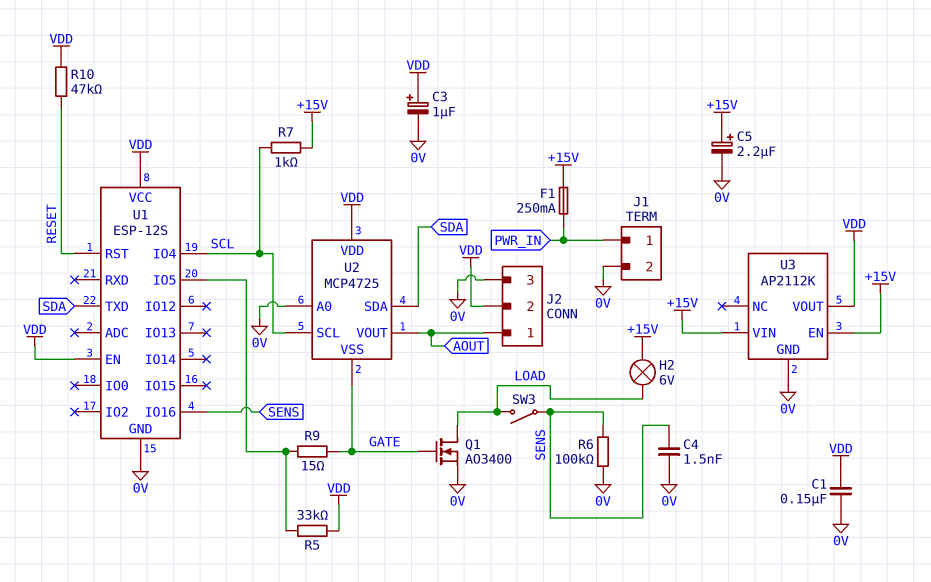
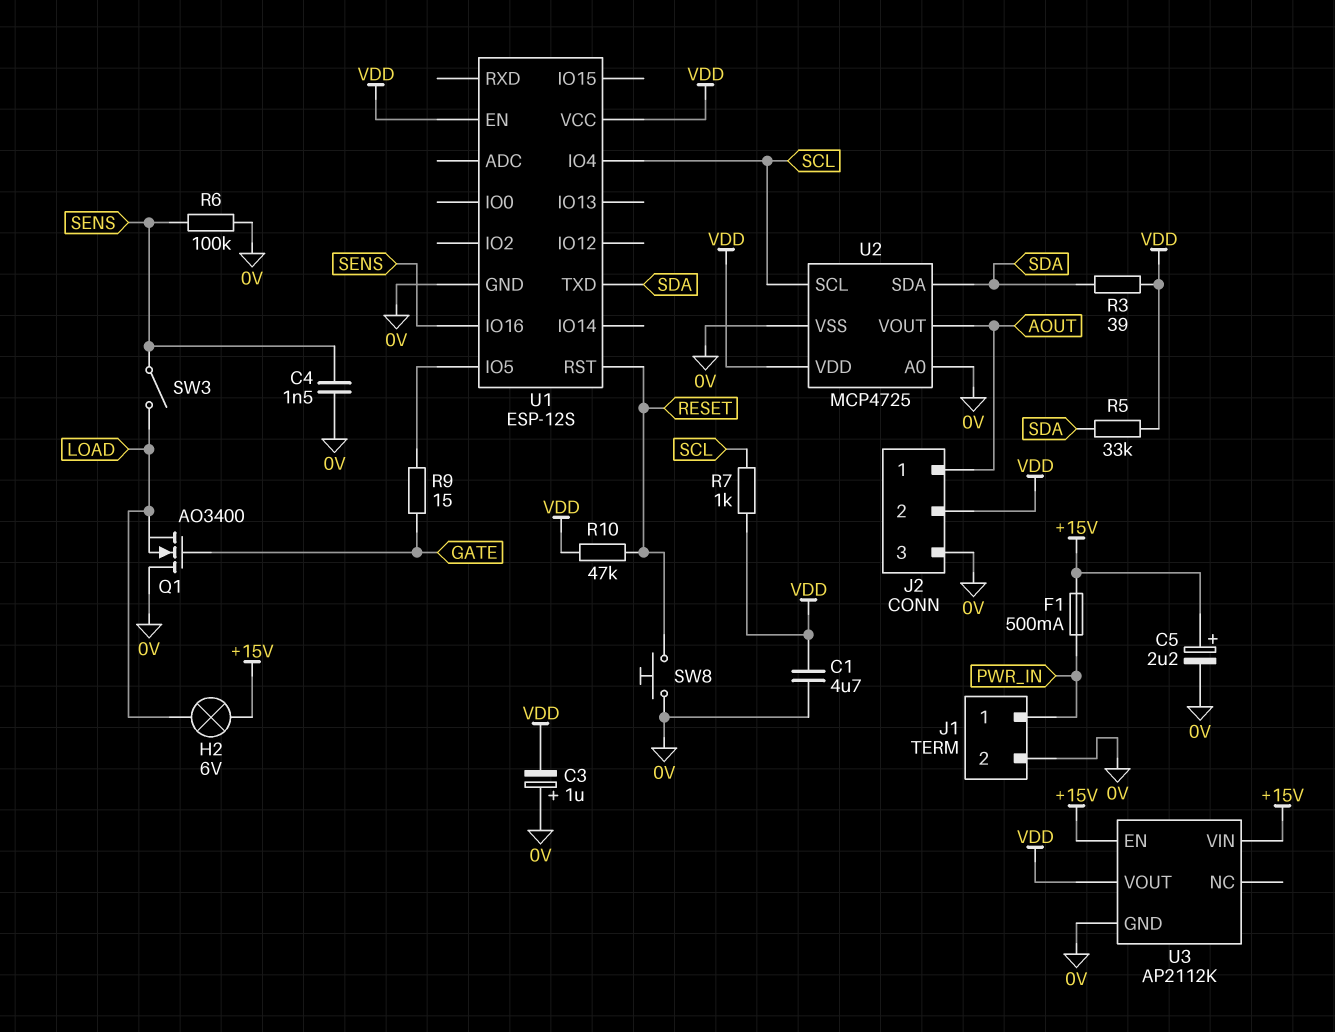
C1: 150nF (0V, VDD) -> 4.7uF (0V, VDD)
C3: 1uF (plus VDD, minus 0V) -> 1uF (plus 0V, minus VDD)
F1: 250mA (+15V, PWR_IN) -> 500mA (+15V, PWR_IN)
Q1: NMOS AO3400 (G GATE, D LOAD, S 0V) -> NMOS AO3400 (G GATE, D 0V, S LOAD)
R3: none -> 39 (SDA, VDD)
R5: 33k (U1/IO5, VDD) -> 33k (SDA, VDD)
R7: 1k (+15V, SCL) -> 1k (SCL, VDD)
SW8: none -> button (0V, RESET)
U2 pin VSS: GATE -> 0V

